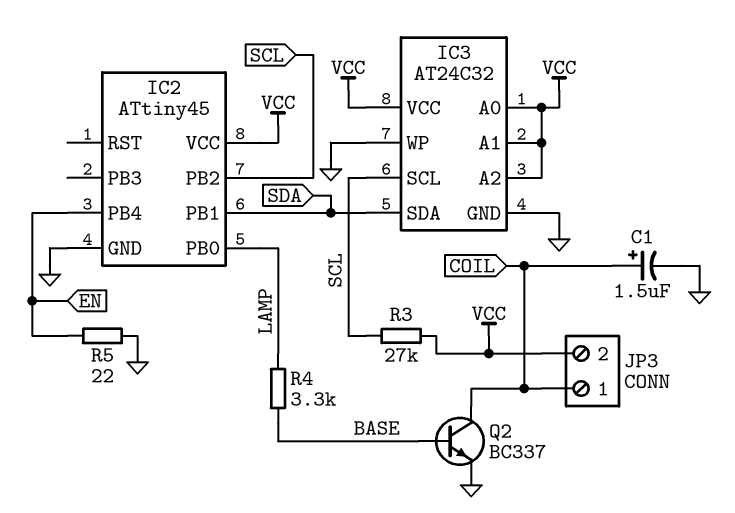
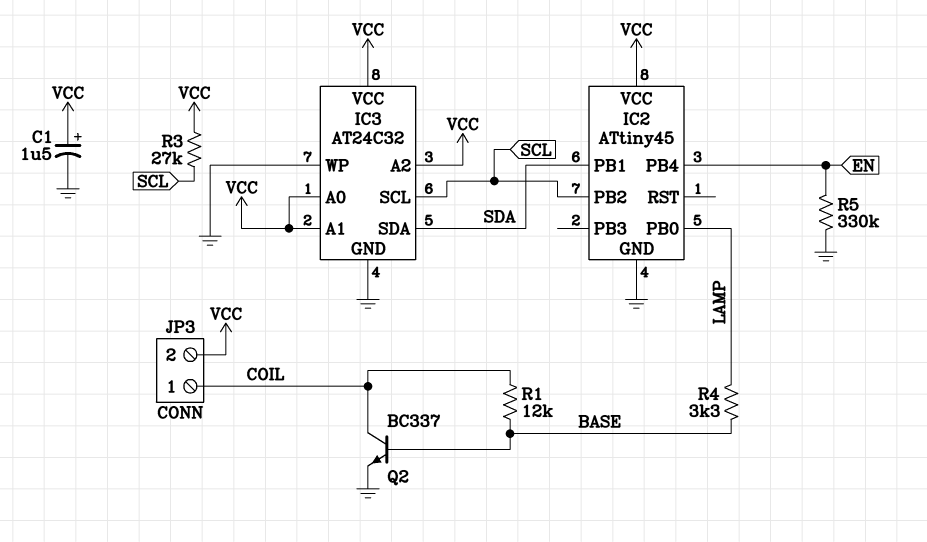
C1: 1.5uF (plus COIL, minus GND) -> 1.5uF (plus VCC, minus GND)
R1: none -> 12k (BASE, COIL)
R5: 22 (EN, GND) -> 330k (EN, GND)

